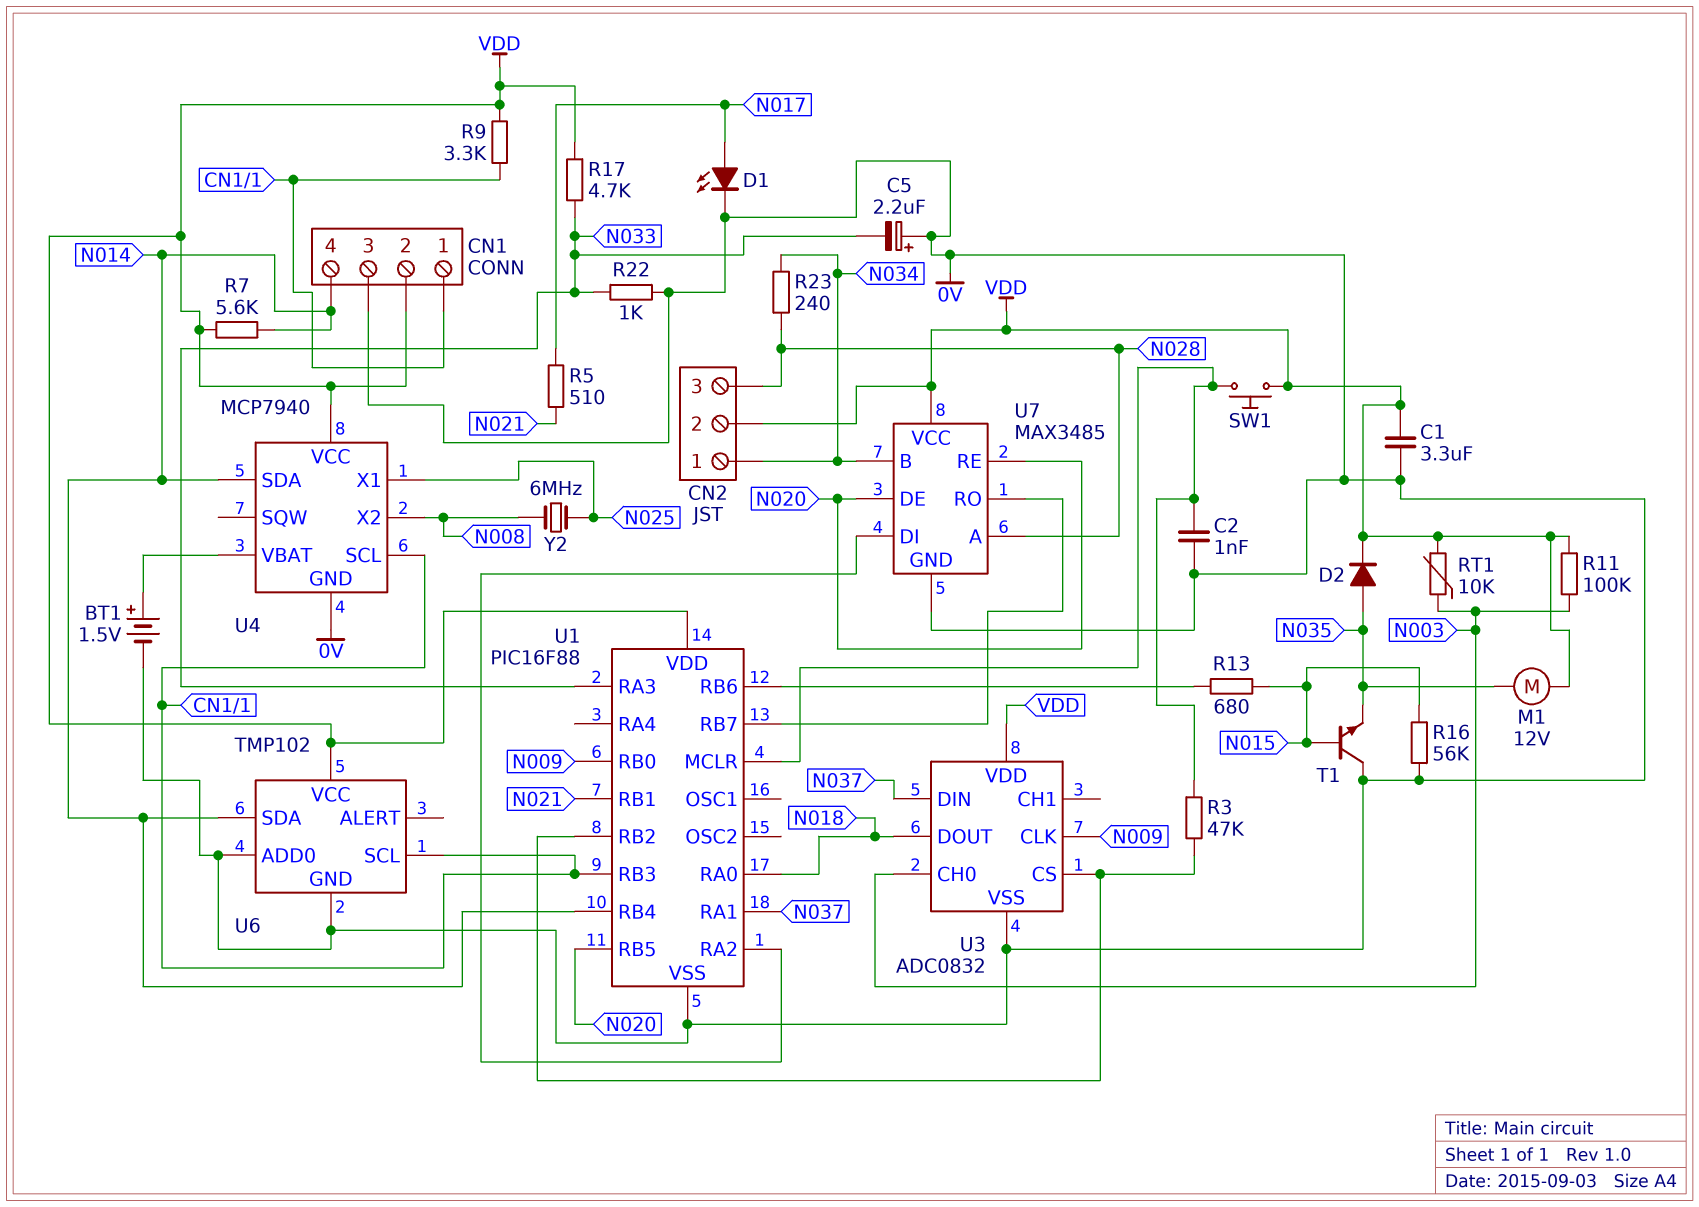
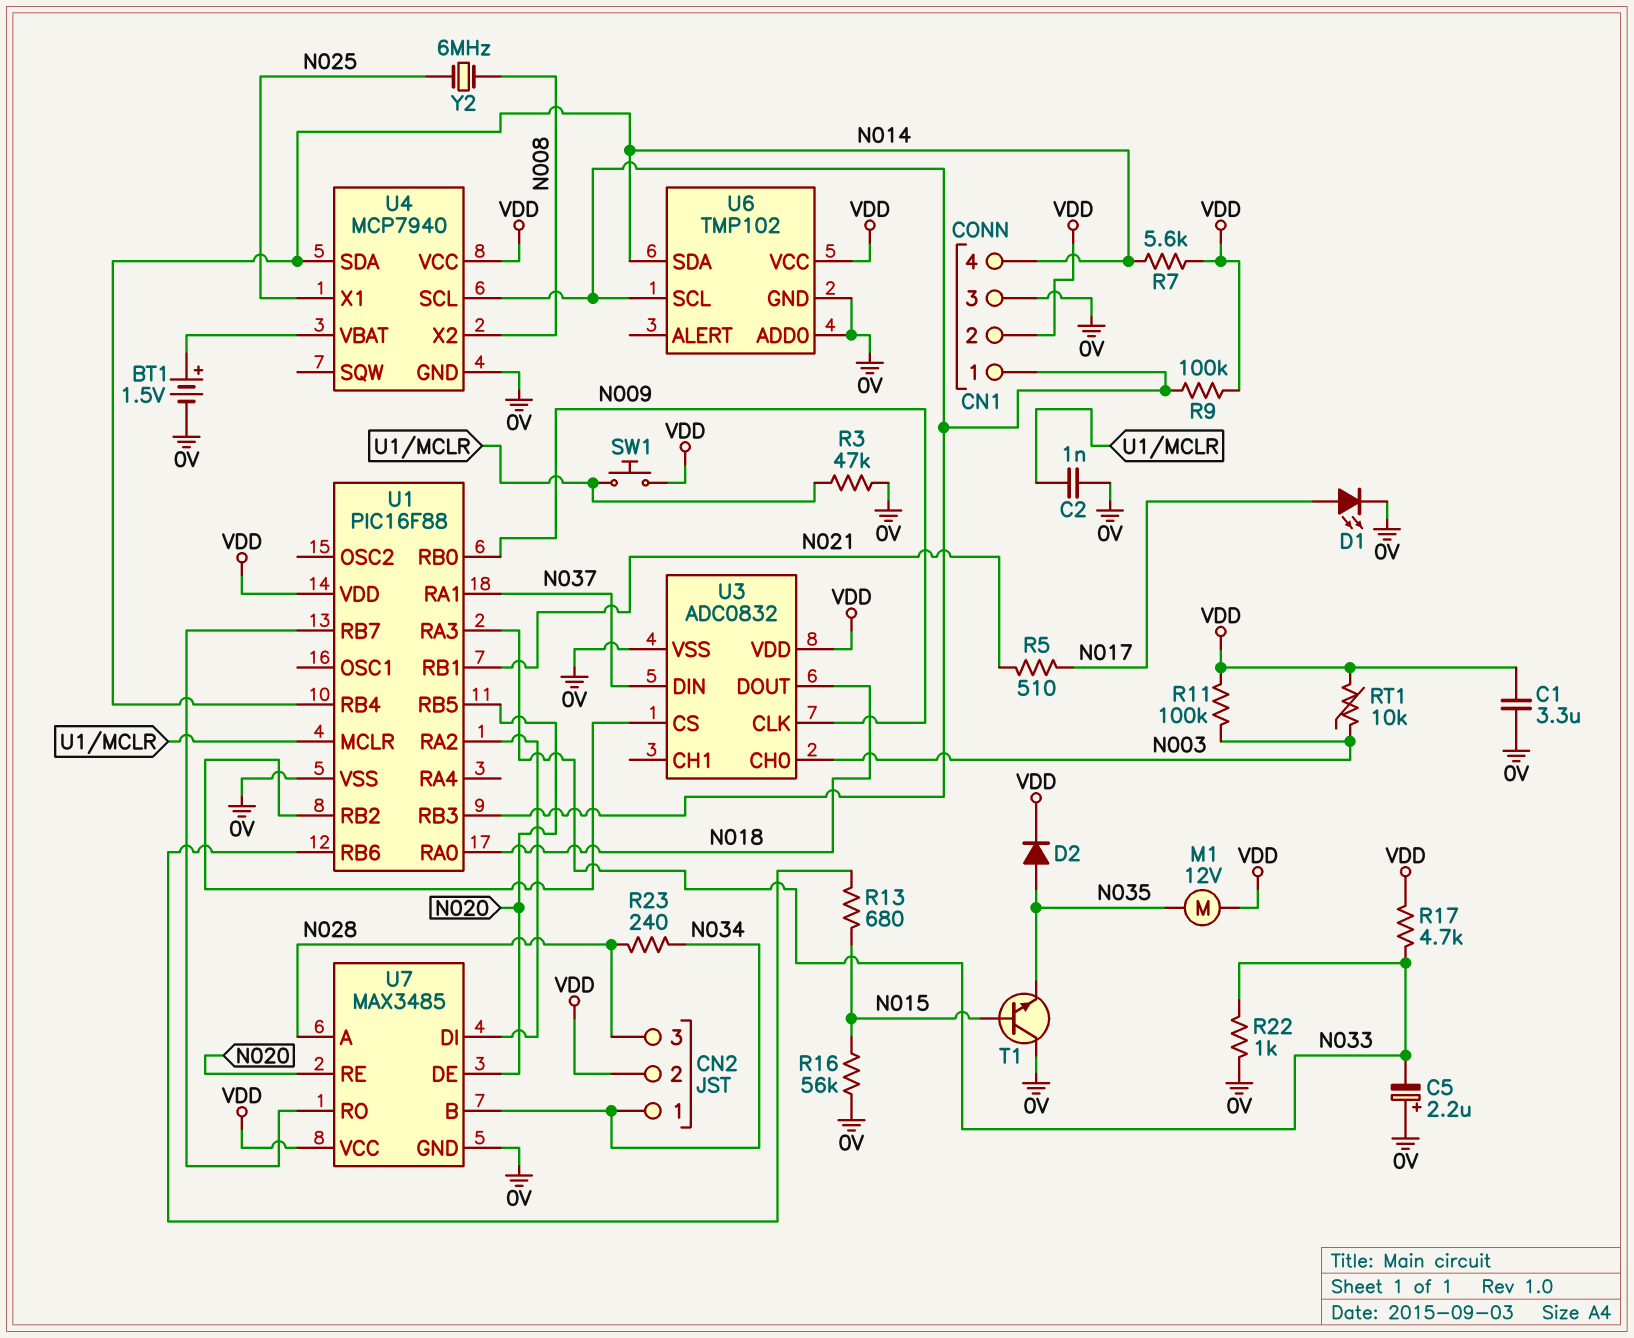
R3: 47k (U1/MCLR, U1/RB2) -> 47k (0V, U1/MCLR)
R9: 3.3k (CN1/1, VDD) -> 100k (CN1/1, VDD)

